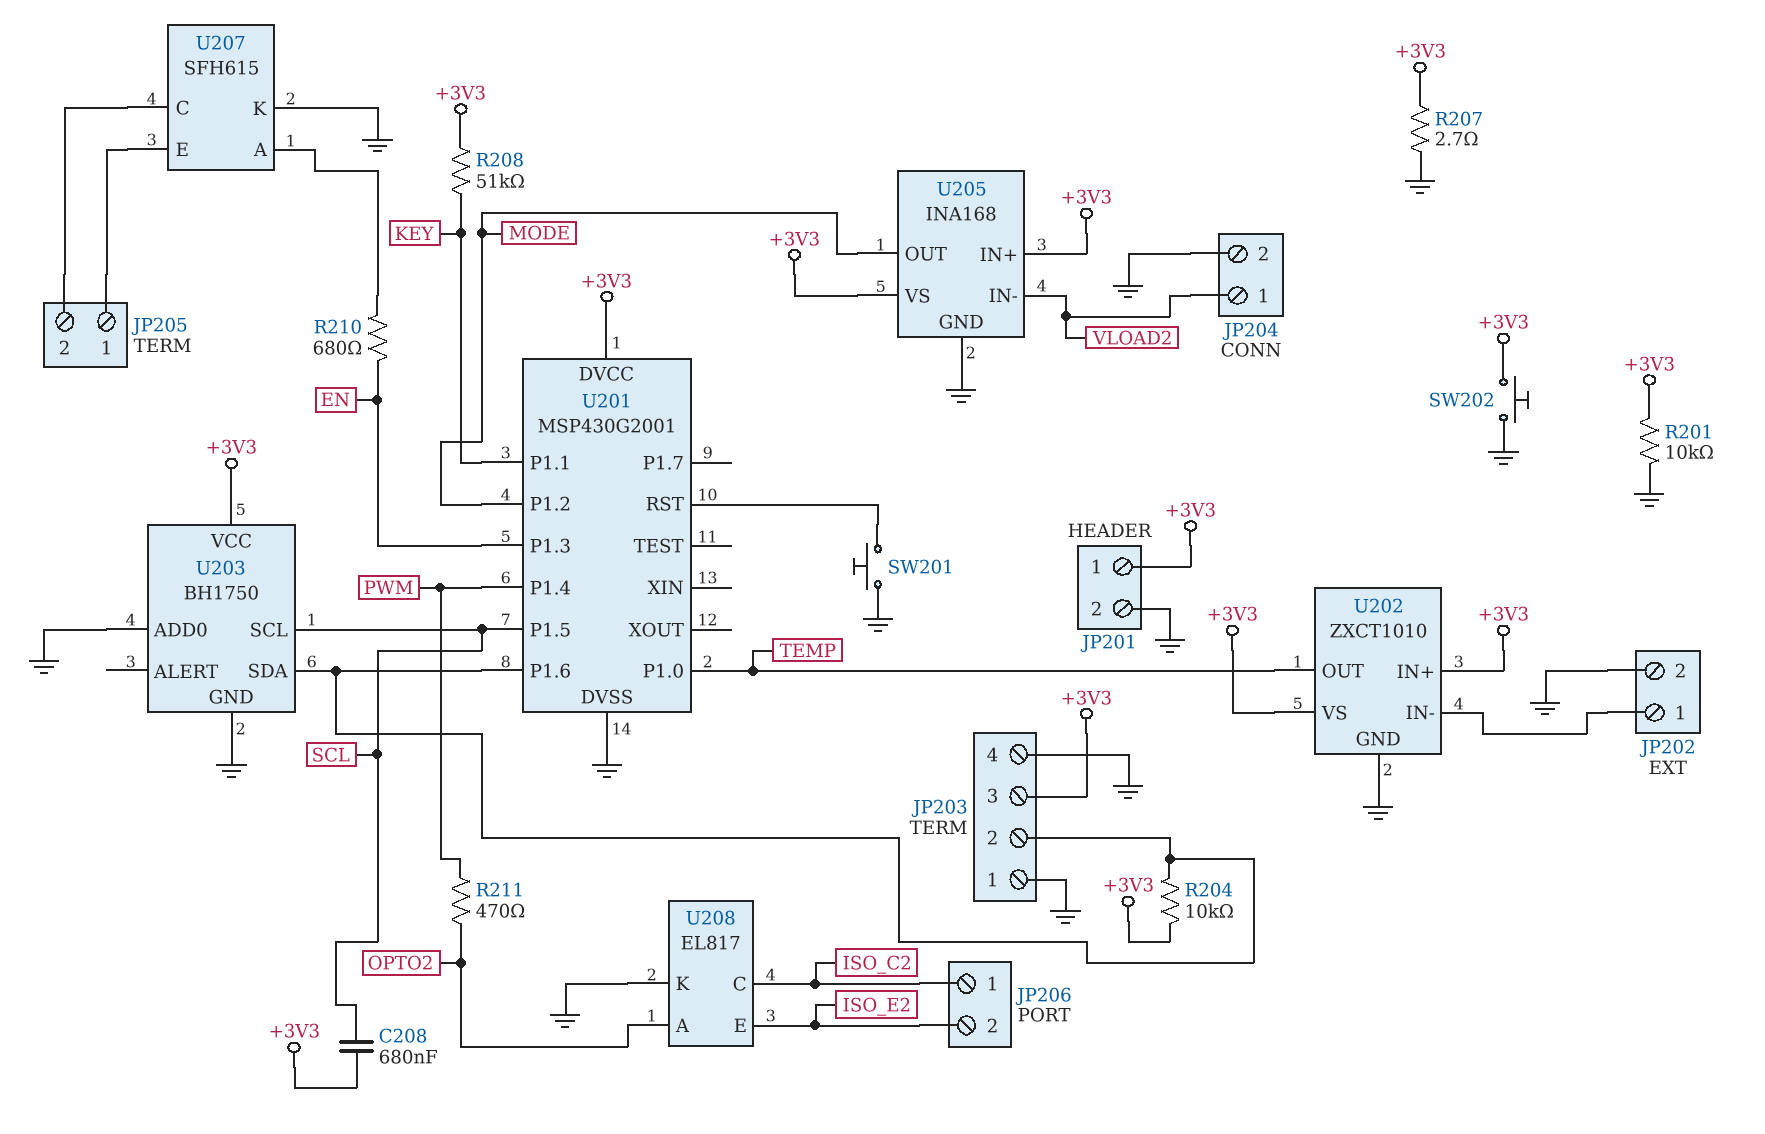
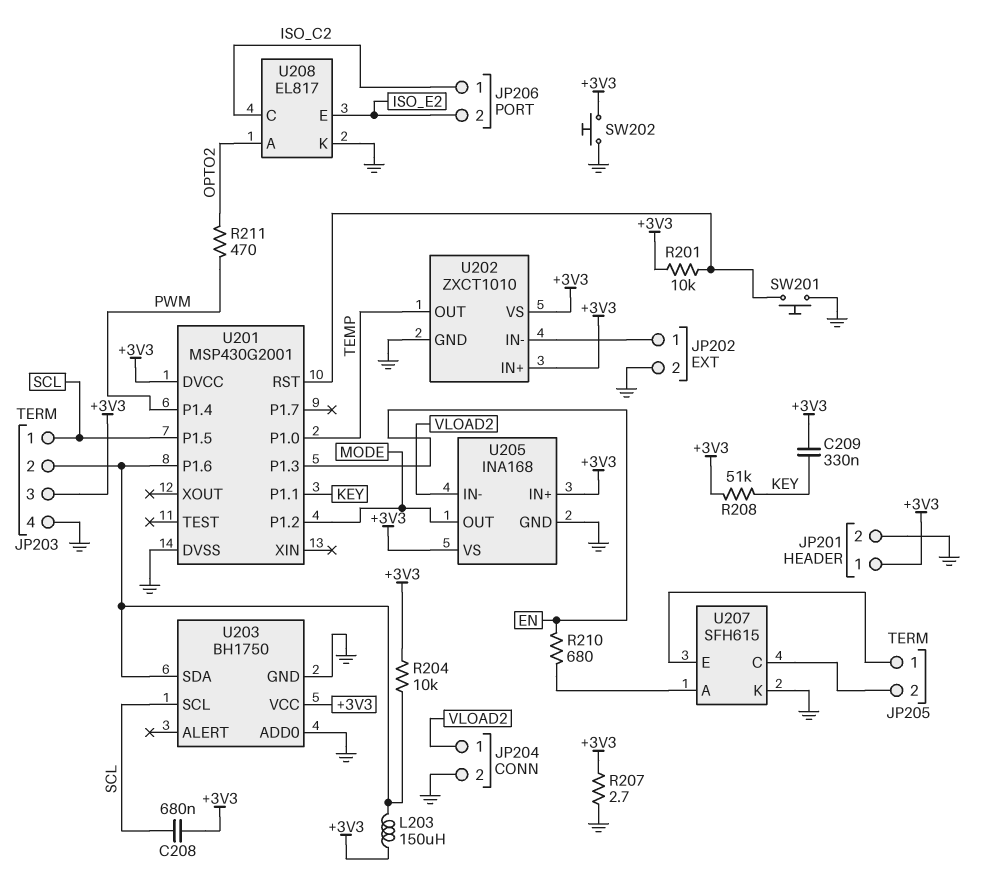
C209: none -> 330nF (+3V3, KEY)
JP203 pin 1: GND -> SCL
L203: none -> 150uH (+3V3, JP203/2)
R201: 10k (+3V3, GND) -> 10k (+3V3, U201/RST)

